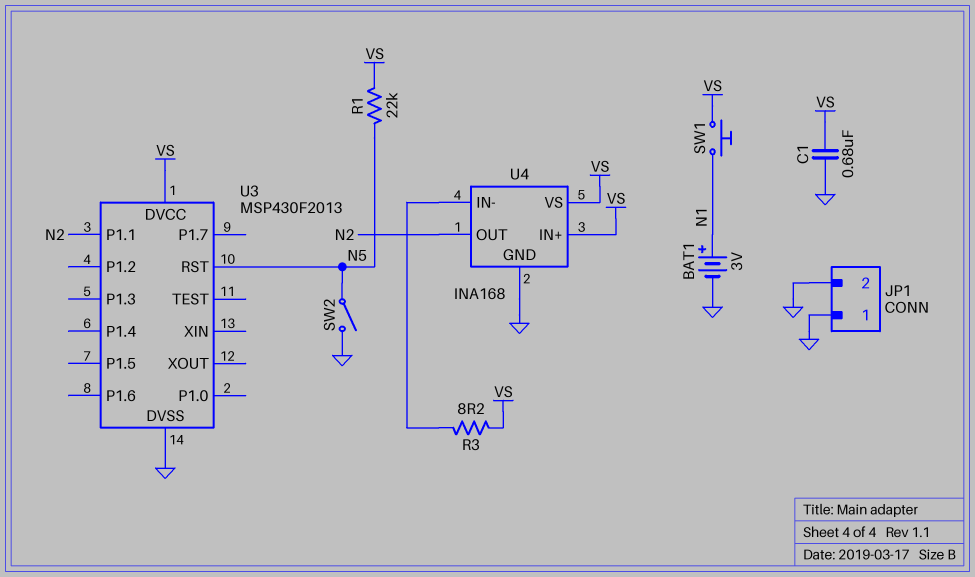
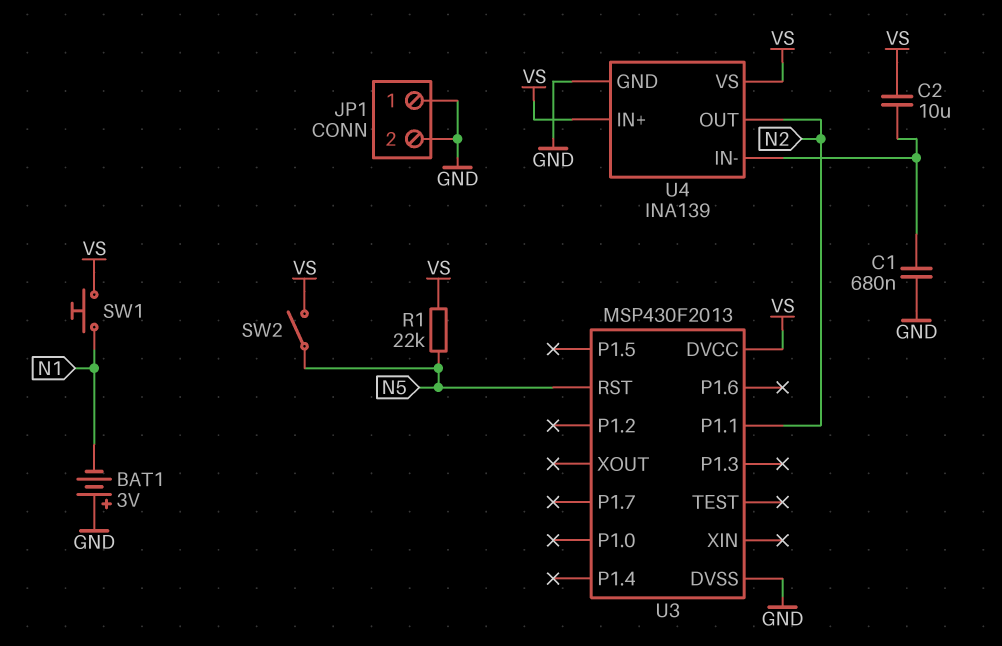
BAT1: 3V (plus N1, minus GND) -> 3V (plus GND, minus N1)
C1: 680nF (GND, VS) -> 680nF (GND, U4/IN-)
C2: none -> 10uF (U4/IN-, VS)
R3: 8.2 (U4/IN-, VS) -> none
SW2: switch (GND, N5) -> switch (N5, VS)
U4: INA168 -> INA139

